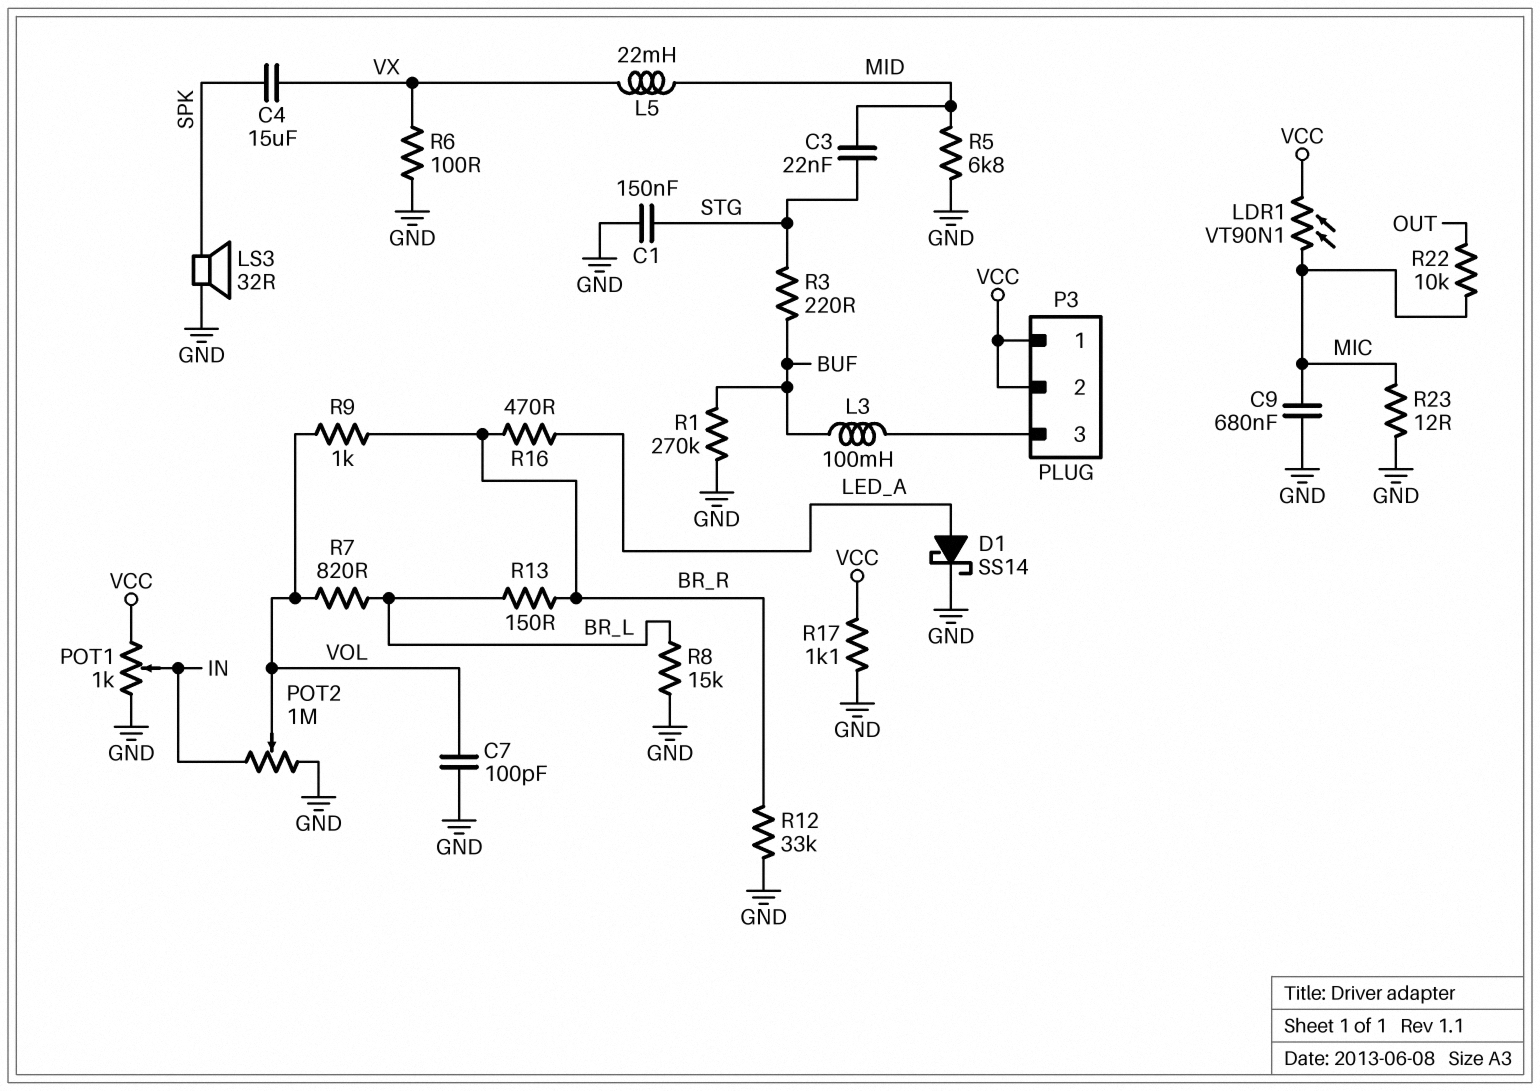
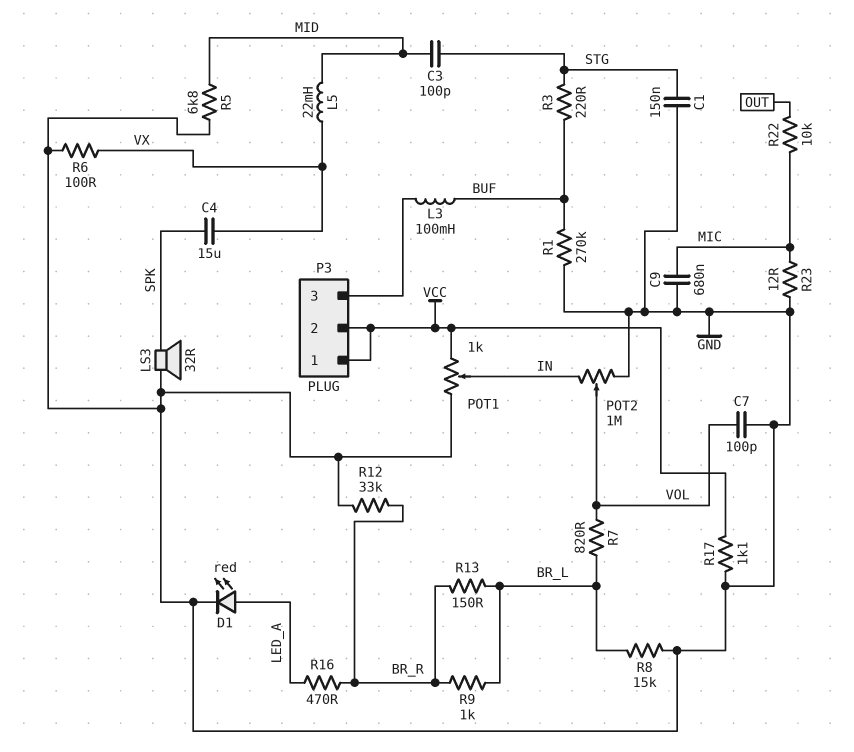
C3: 22nF (MID, STG) -> 100pF (MID, STG)
D1: schottky SS14 (A LED_A, K GND) -> LED red (A LED_A, K GND)
LDR1: VT90N1 (MIC, VCC) -> none
R9: 1k (BR_R, VOL) -> 1k (BR_L, BR_R)

